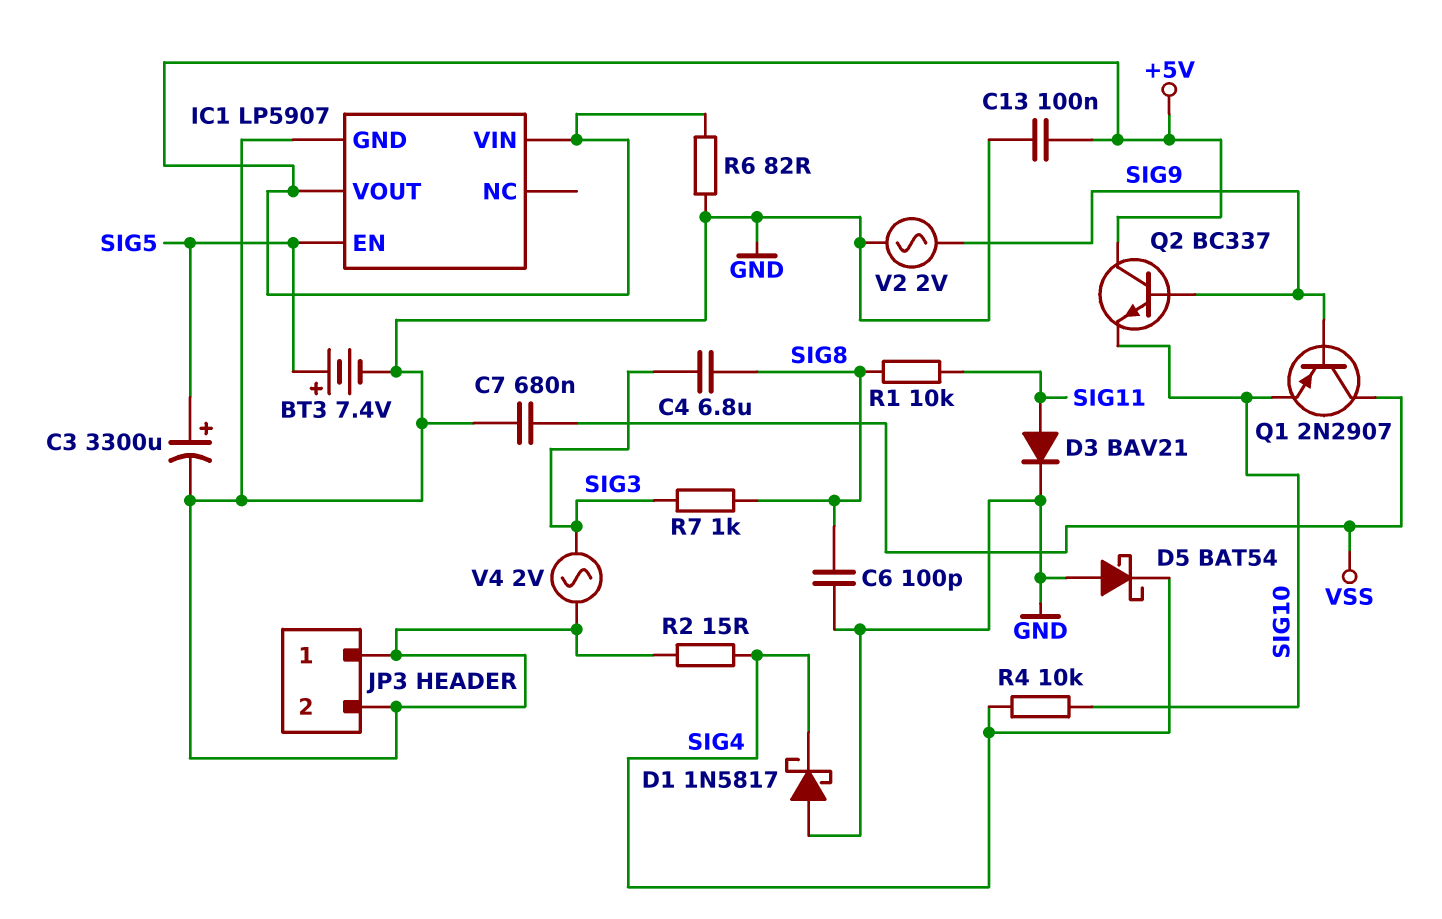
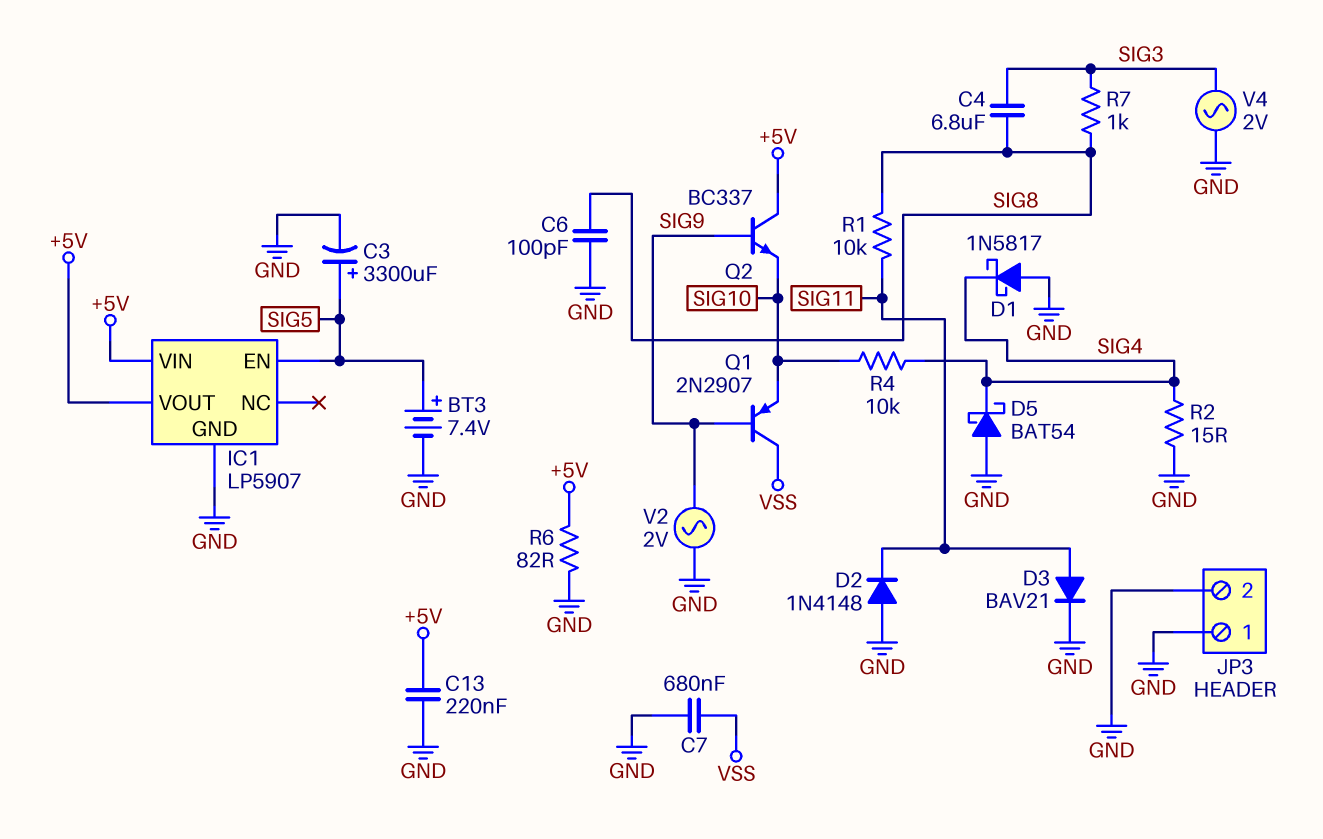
C13: 100nF (+5V, GND) -> 220nF (+5V, GND)
D2: none -> diode 1N4148 (A GND, K SIG11)

